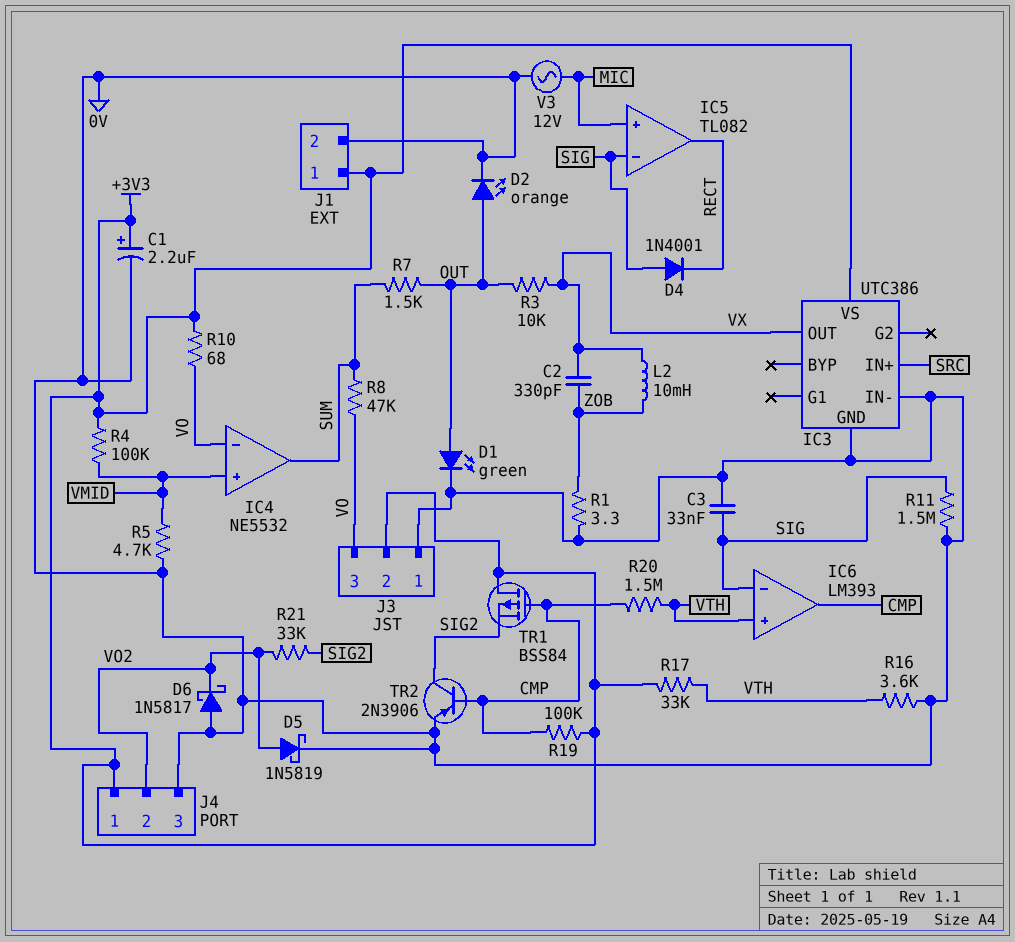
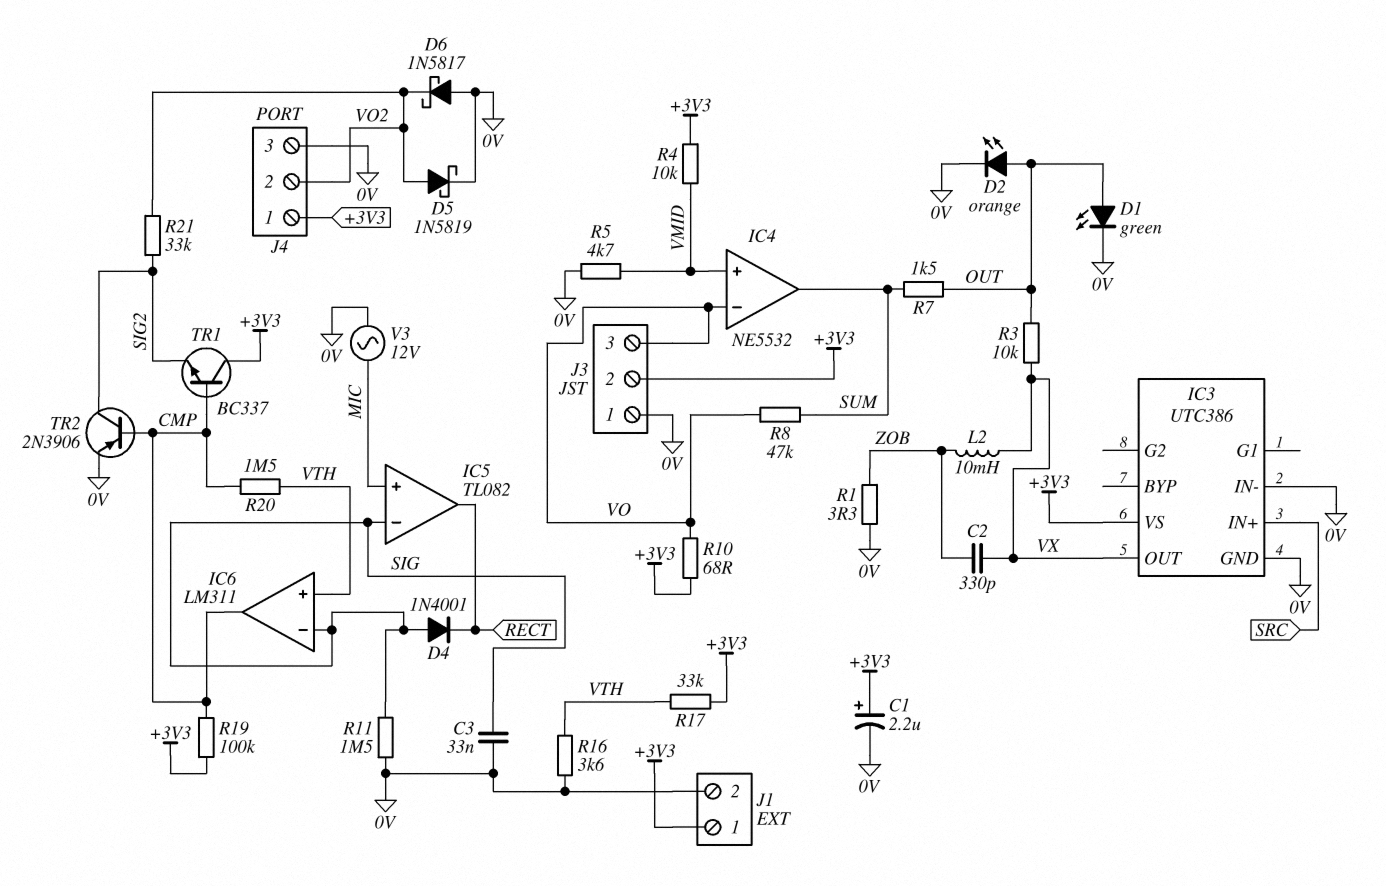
IC6: LM393 -> LM311
R4: 100k (+3V3, VMID) -> 10k (+3V3, VMID)
TR1: PMOS BSS84 (G CMP, D +3V3, S SIG2) -> NPN BC337 (B CMP, C +3V3, E SIG2)

